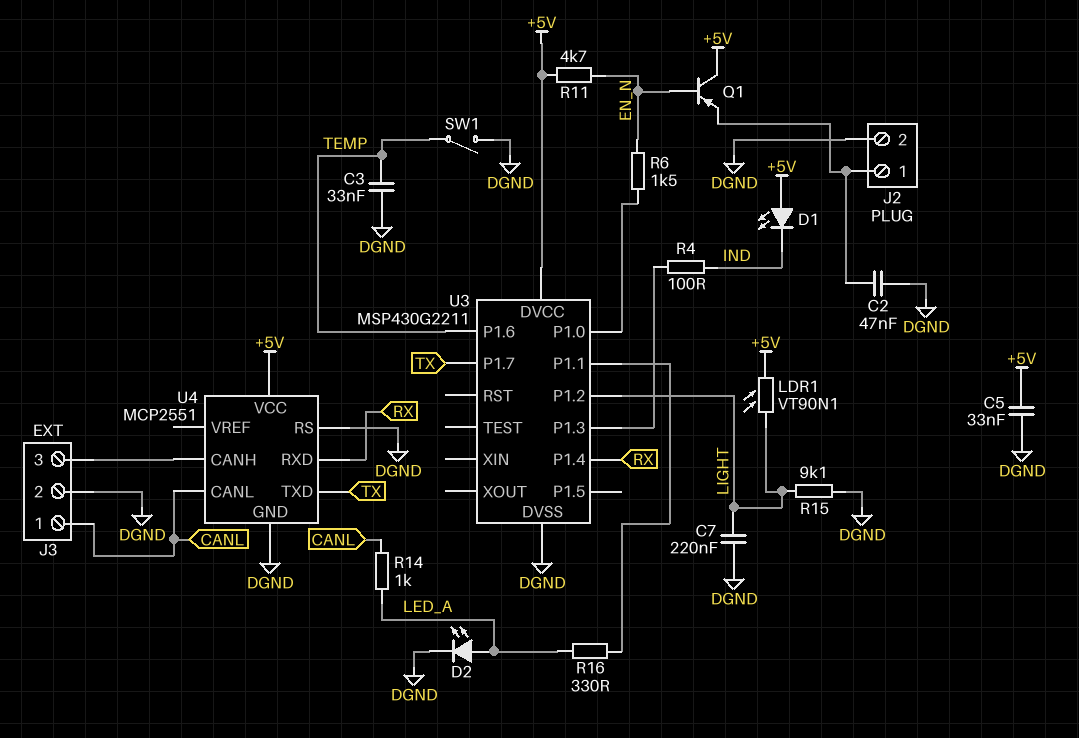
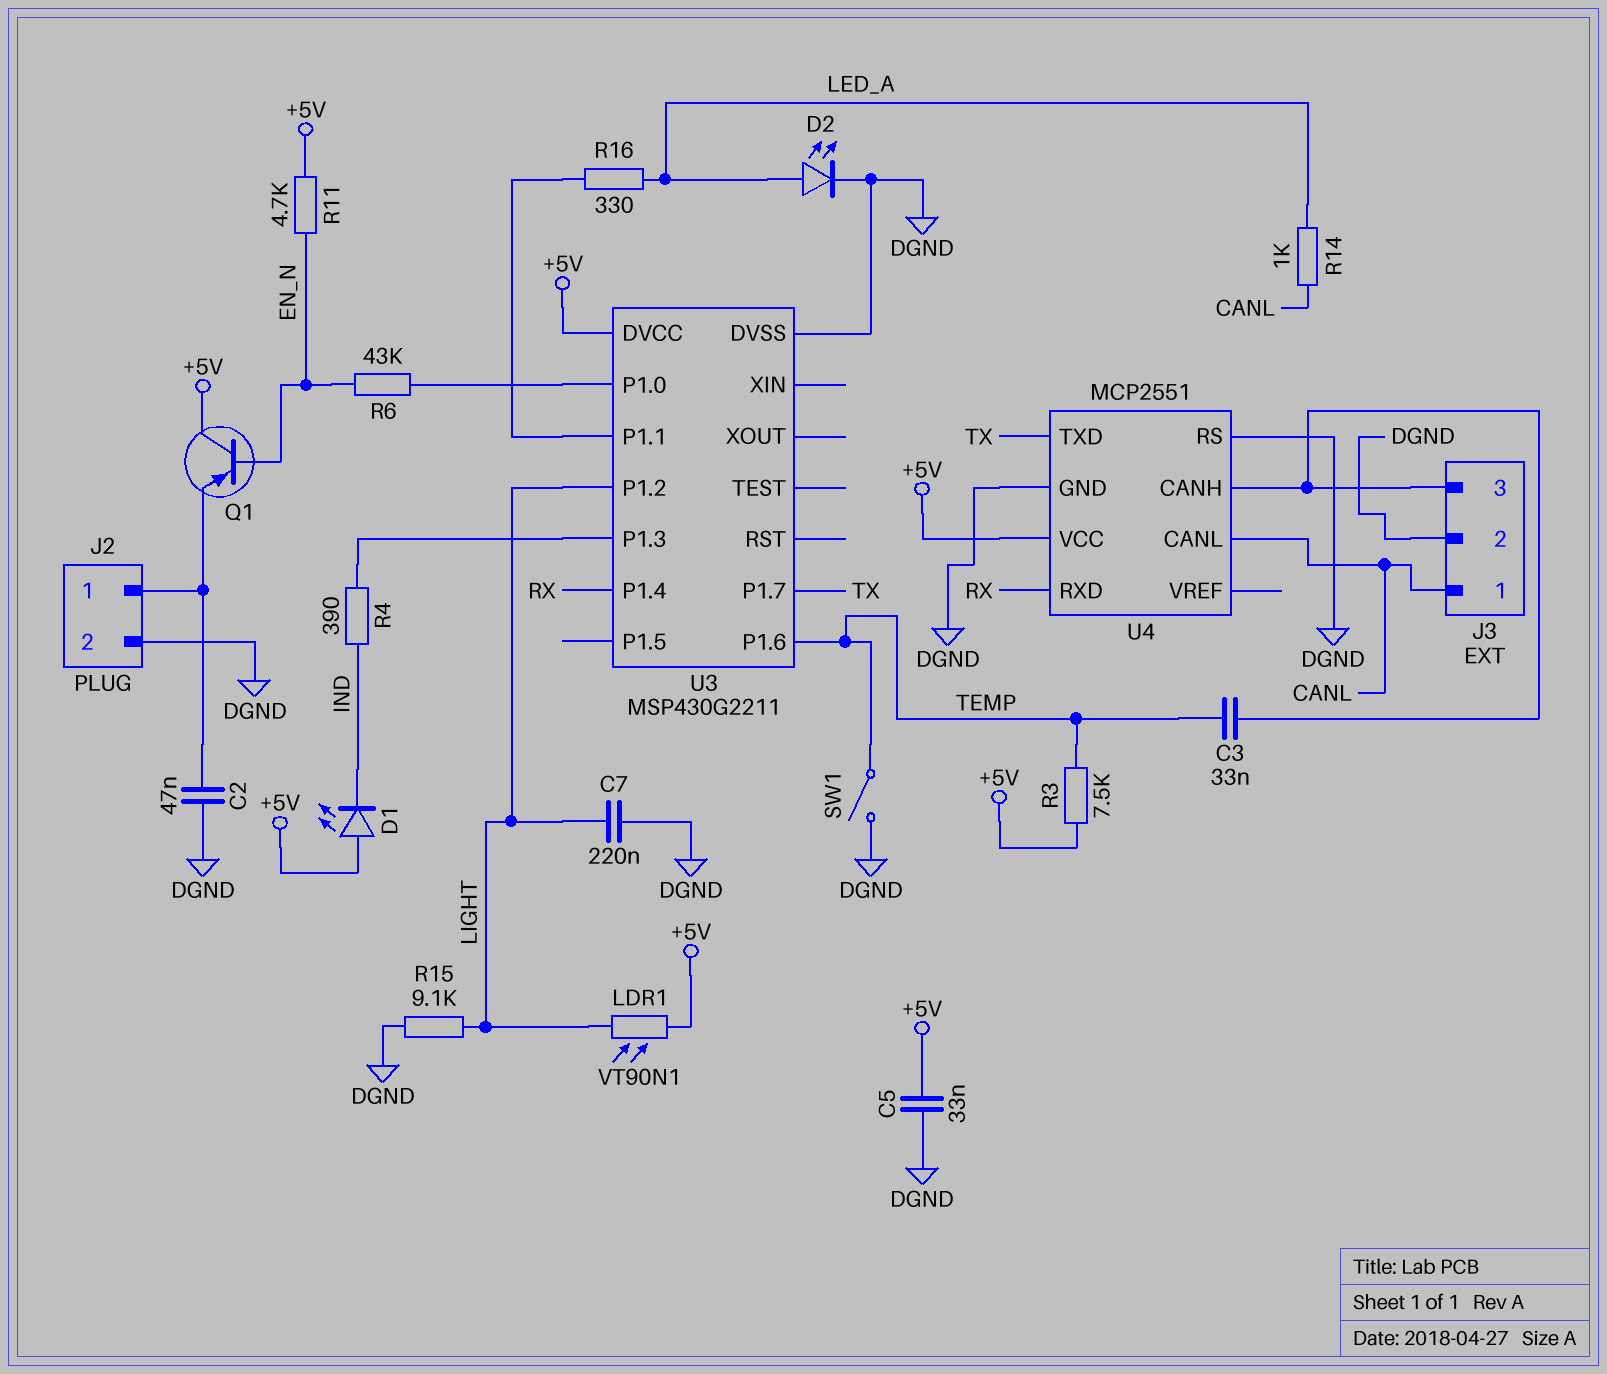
C3: 33nF (DGND, TEMP) -> 33nF (J3/3, TEMP)
R3: none -> 7.5k (+5V, TEMP)
R4: 100 (IND, U3/P1.3) -> 390 (IND, U3/P1.3)
R6: 1.5k (EN_N, U3/P1.0) -> 43k (EN_N, U3/P1.0)

